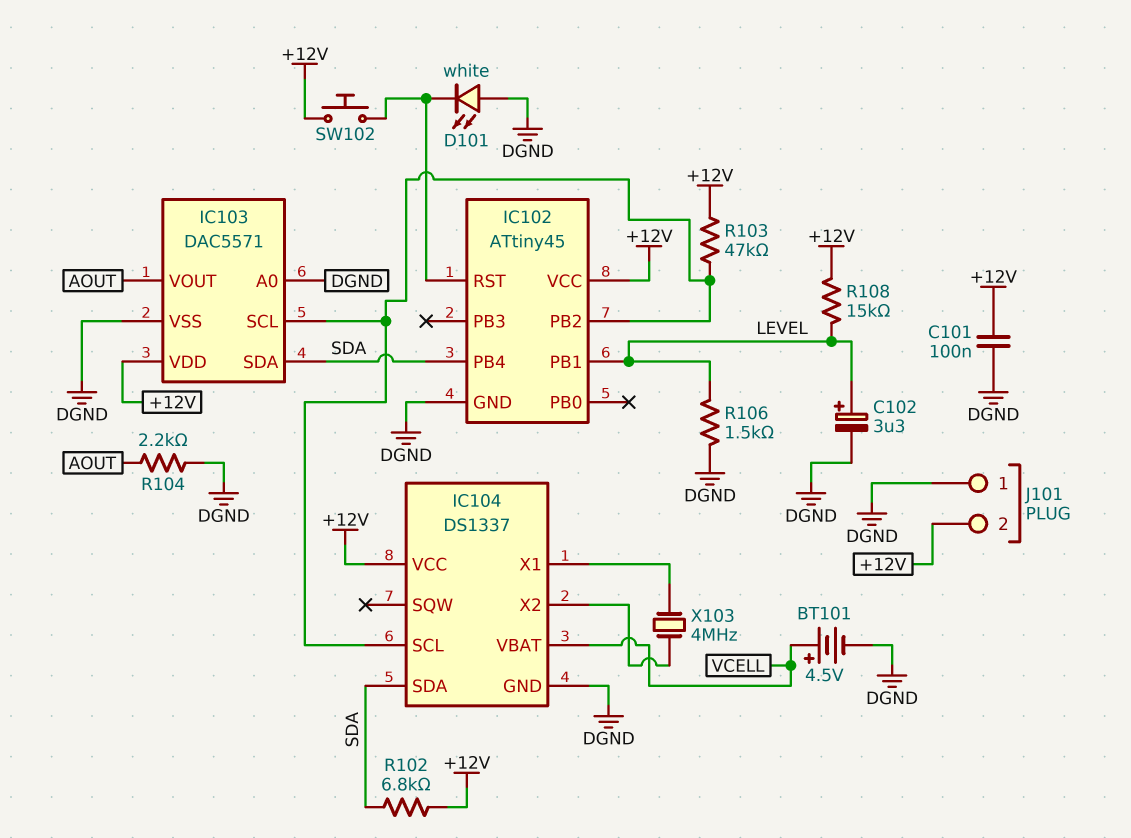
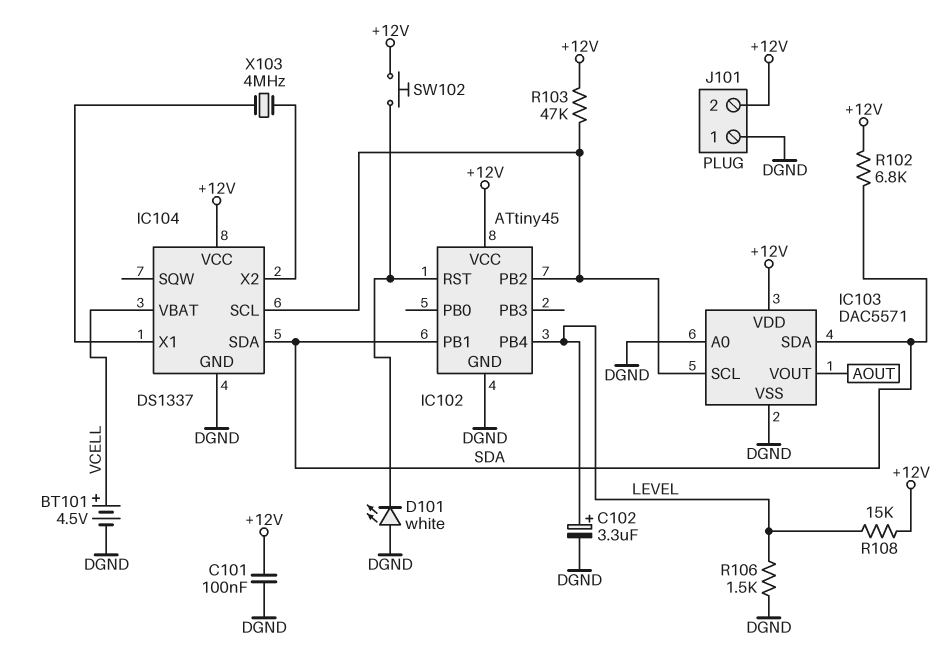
IC102 pin PB1: LEVEL -> SDA
IC102 pin PB4: SDA -> LEVEL
R104: 2.2k (AOUT, DGND) -> none

